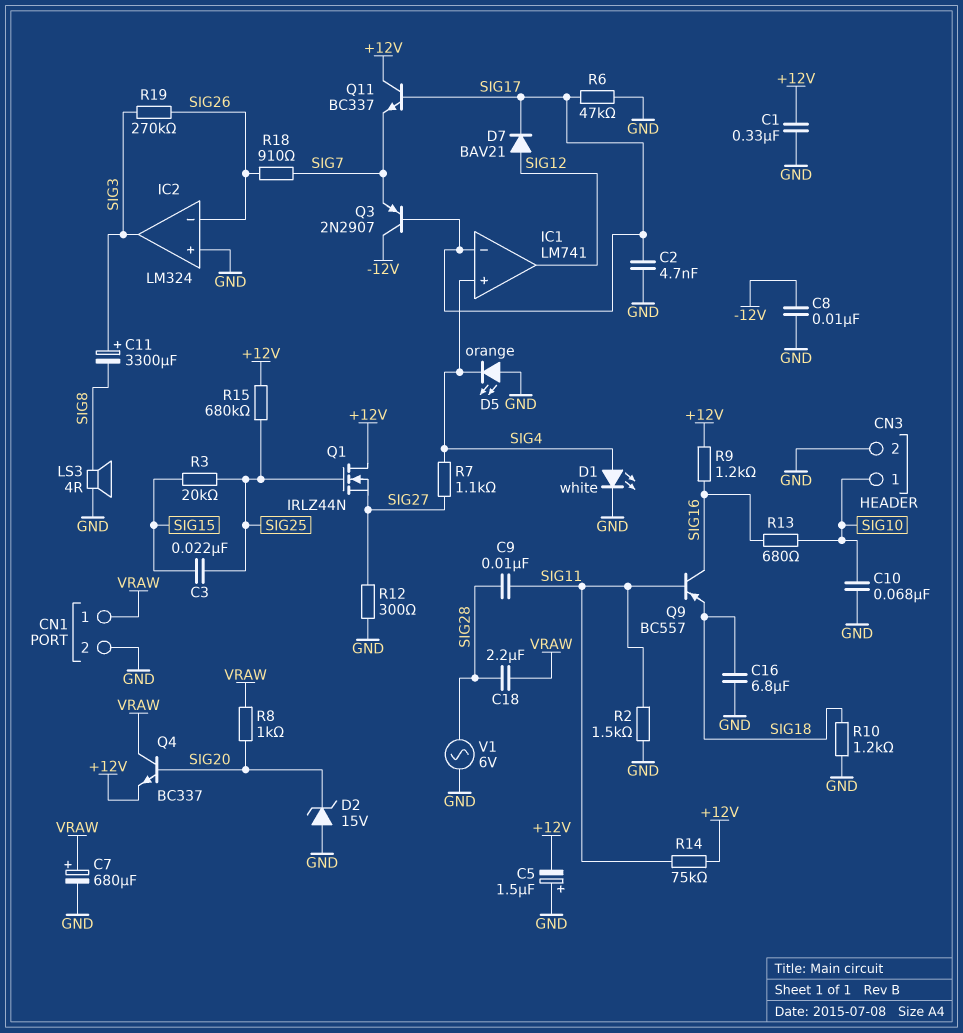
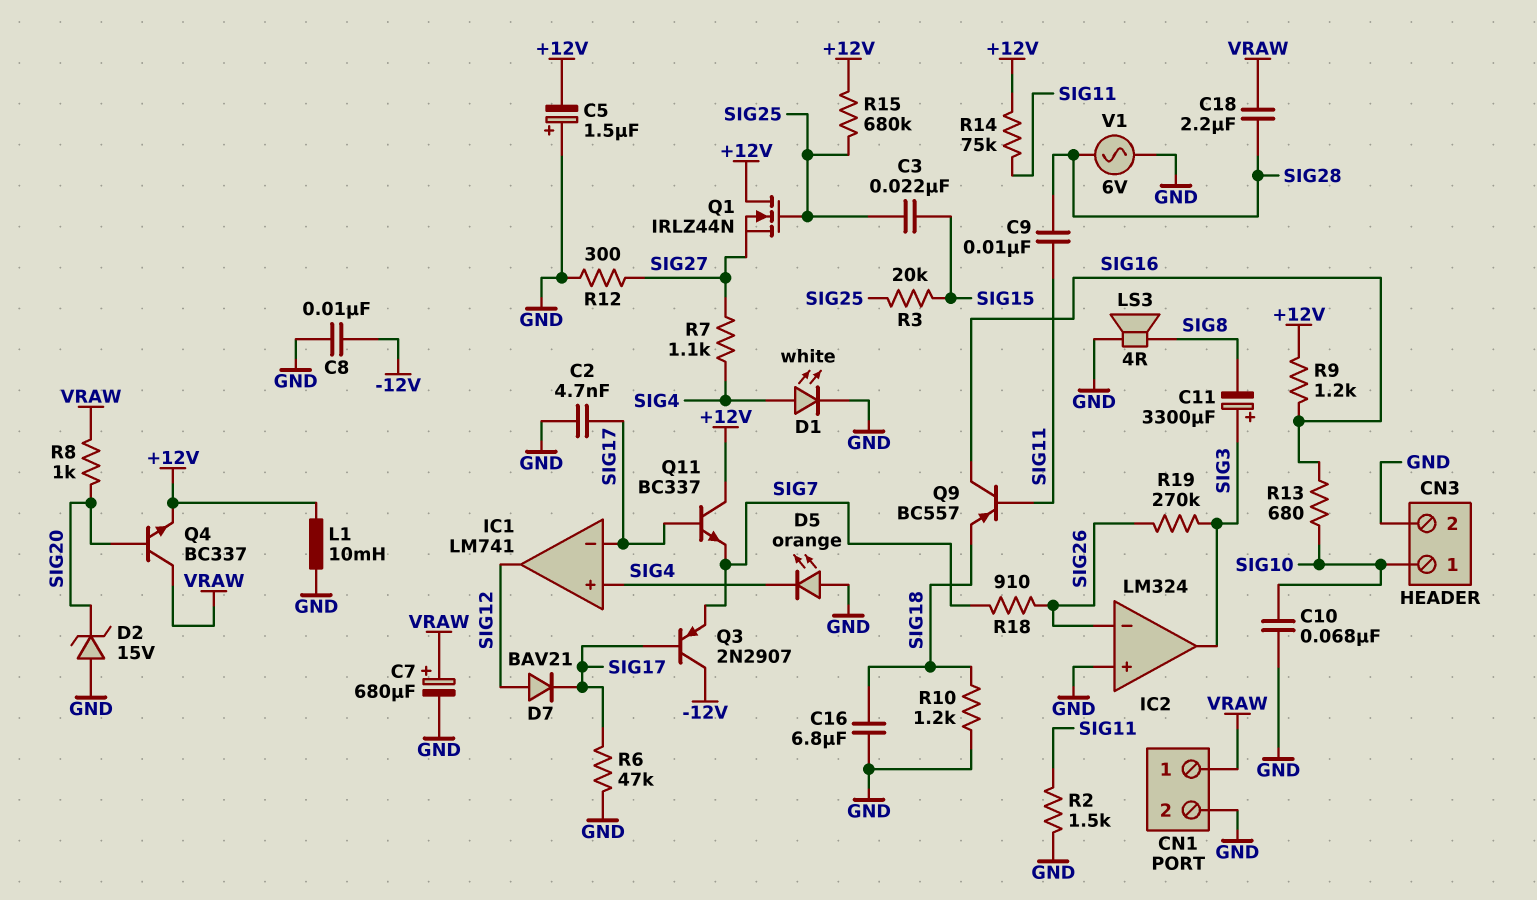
C1: 330nF (+12V, GND) -> none
L1: none -> 10mH (+12V, GND)

